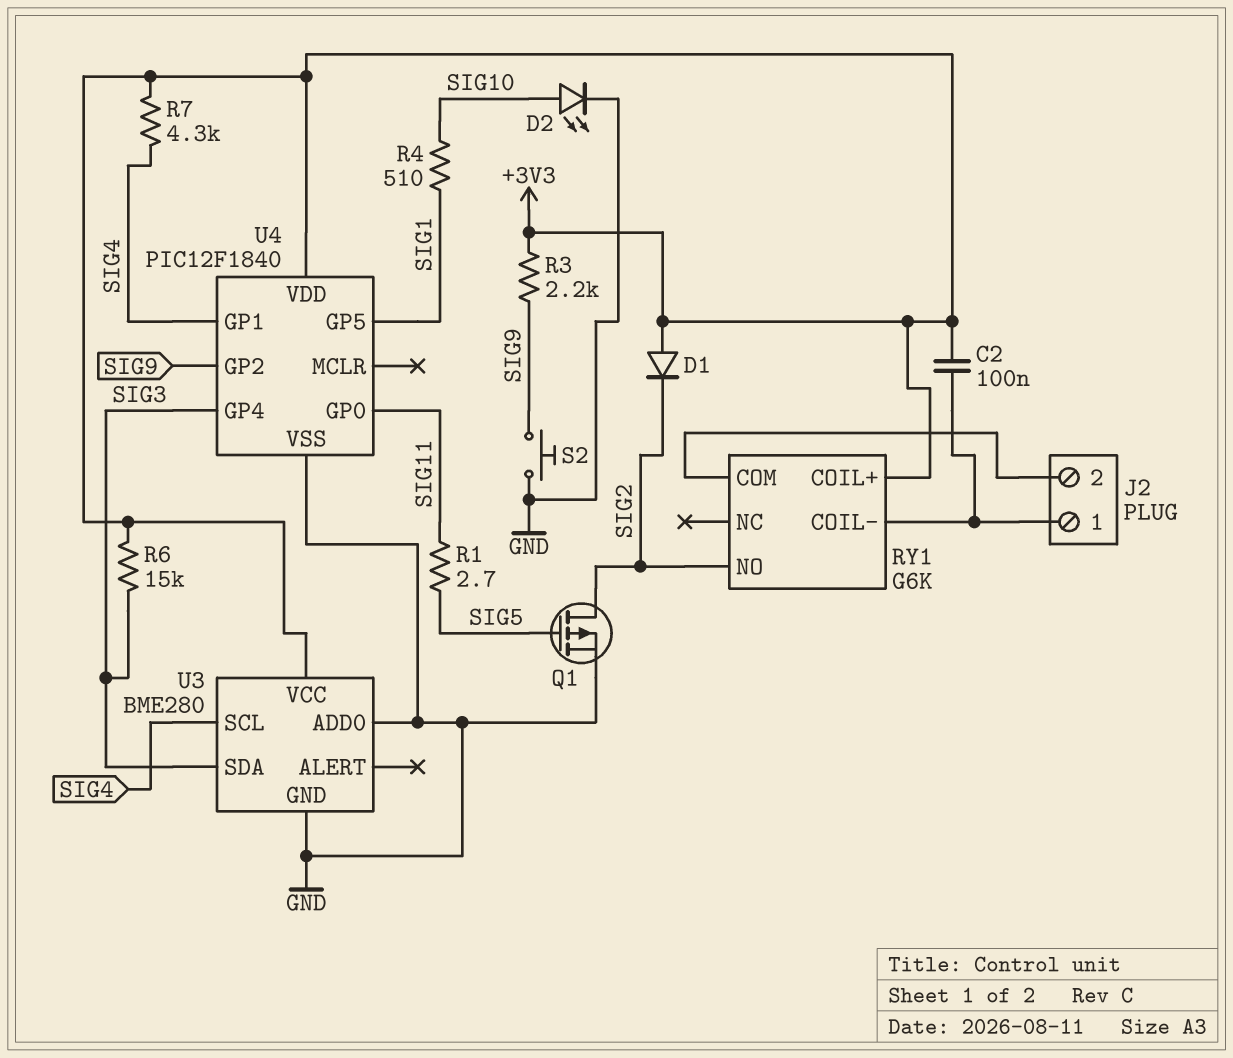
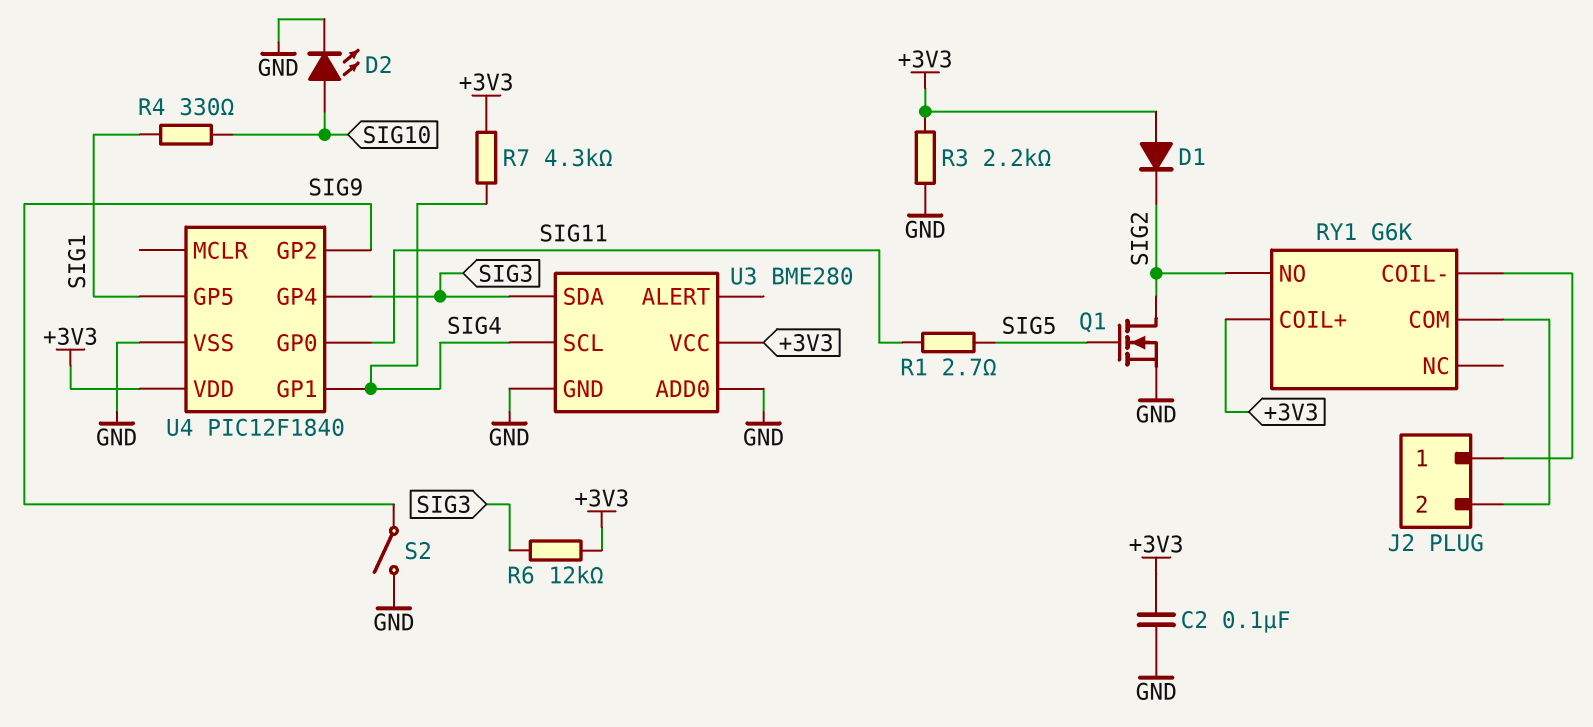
C2: 100nF (+3V3, J2/1) -> 100nF (+3V3, GND)
Q1: PMOS (G SIG5, D SIG2, S GND) -> NMOS (G SIG5, D SIG2, S GND)
R3: 2.2k (+3V3, SIG9) -> 2.2k (+3V3, GND)
R4: 510 (SIG1, SIG10) -> 330 (SIG1, SIG10)
R6: 15k (+3V3, SIG3) -> 12k (+3V3, SIG3)
S2: button (GND, SIG9) -> switch (GND, SIG9)

